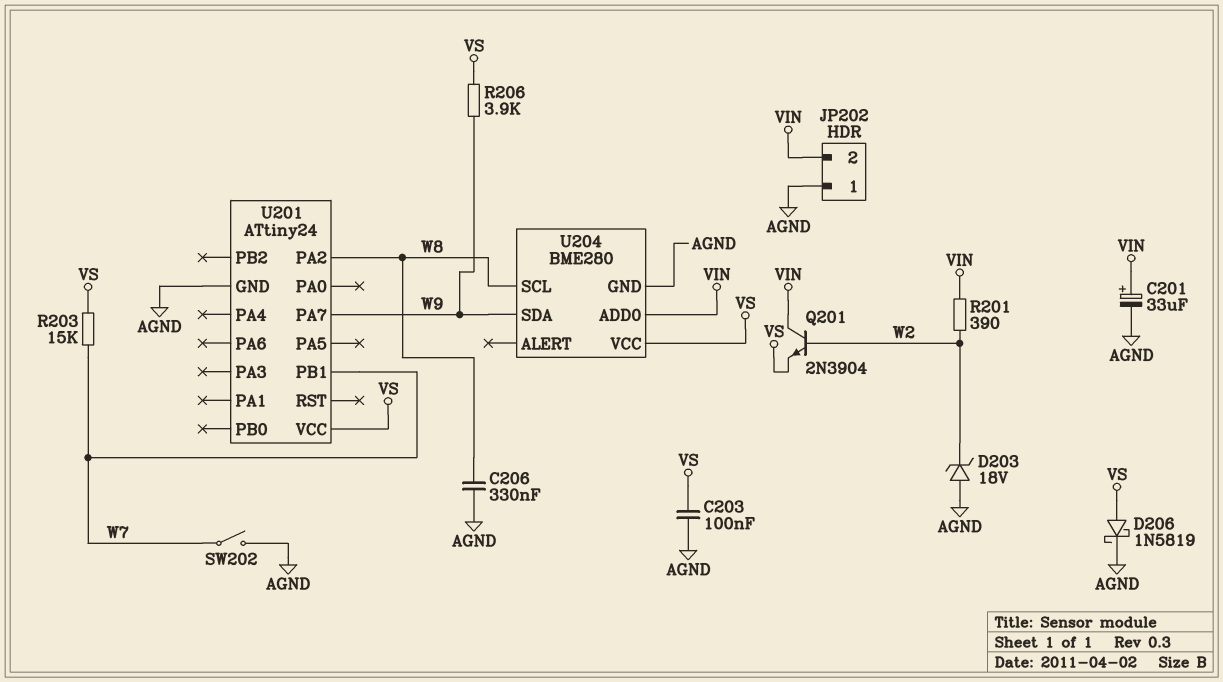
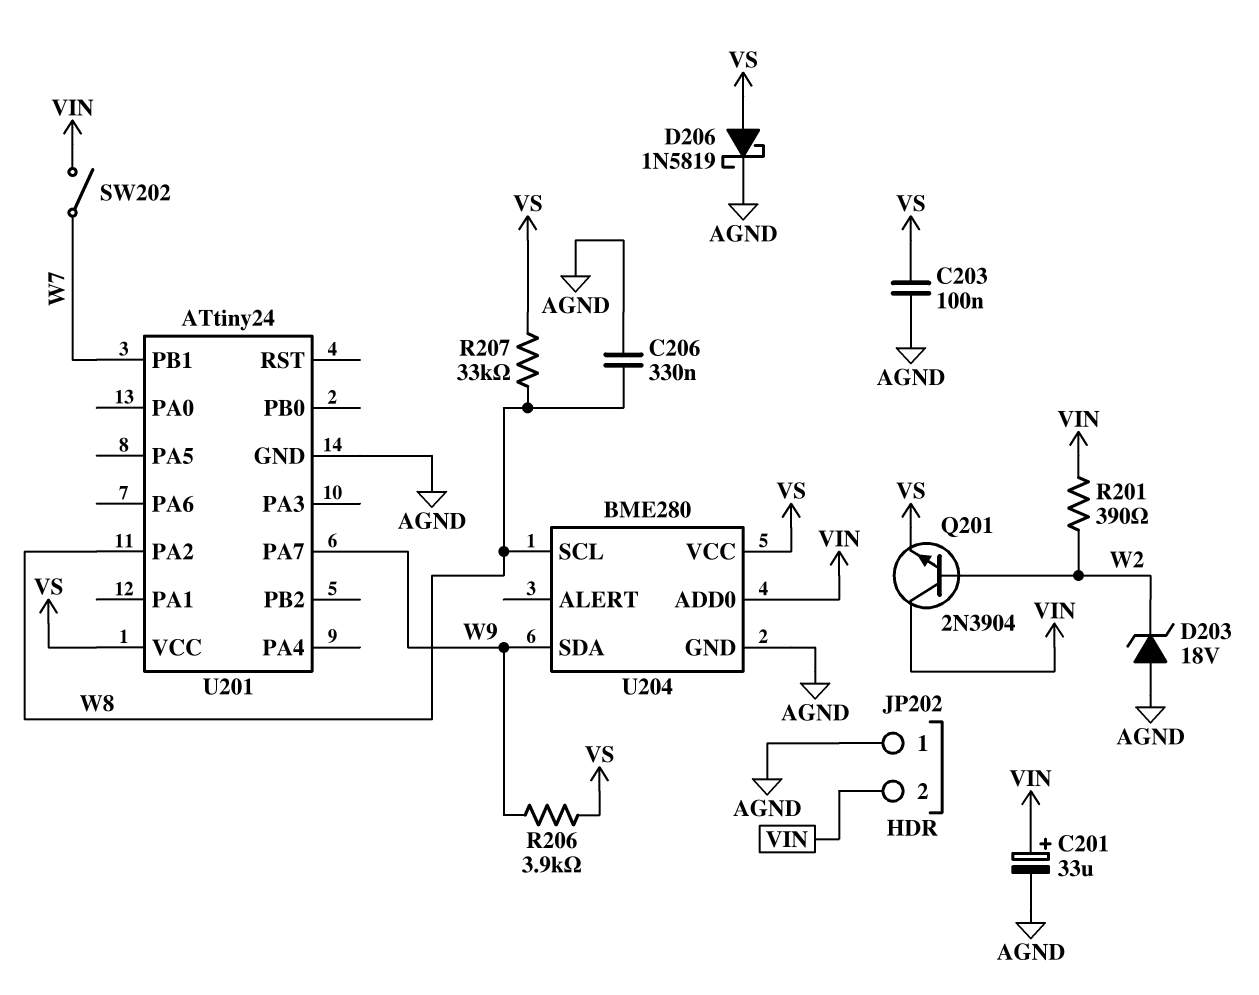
R203: 15k (VS, W7) -> none
R207: none -> 33k (VS, W8)
SW202: switch (AGND, W7) -> switch (VIN, W7)

